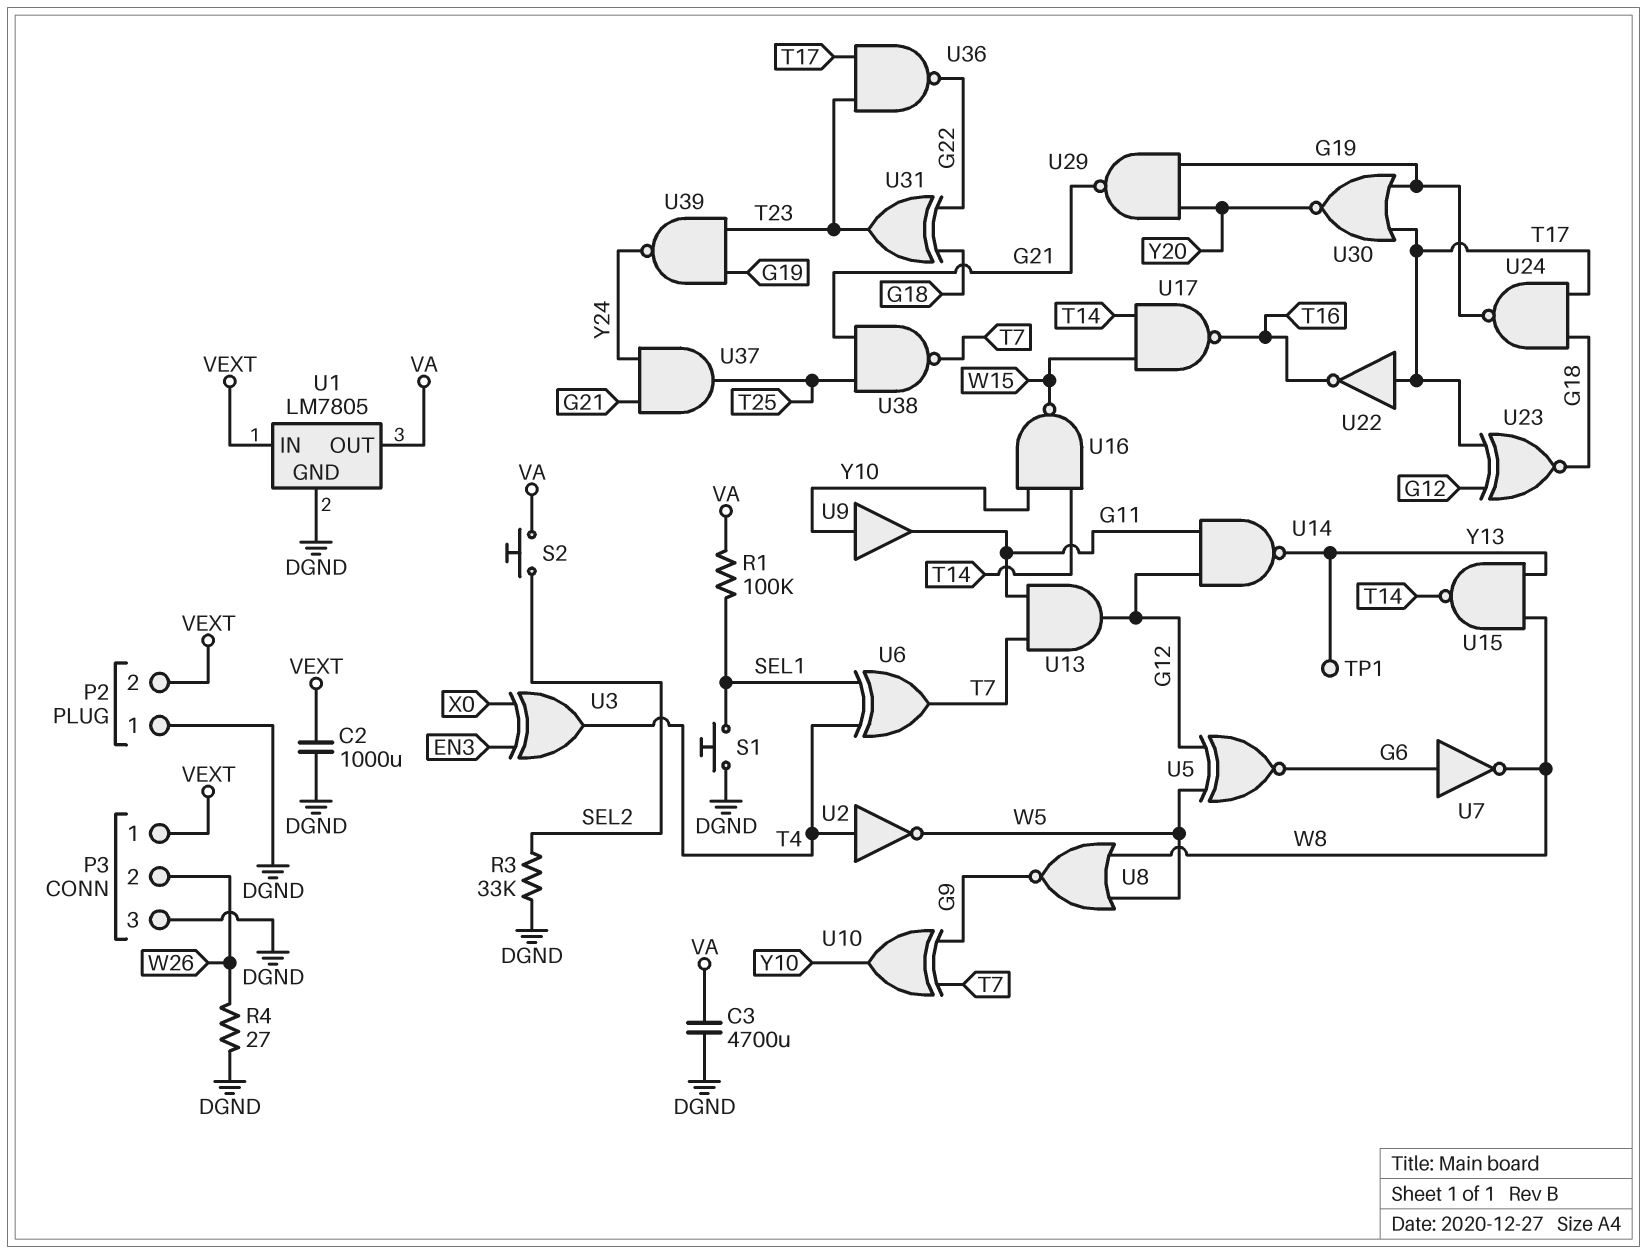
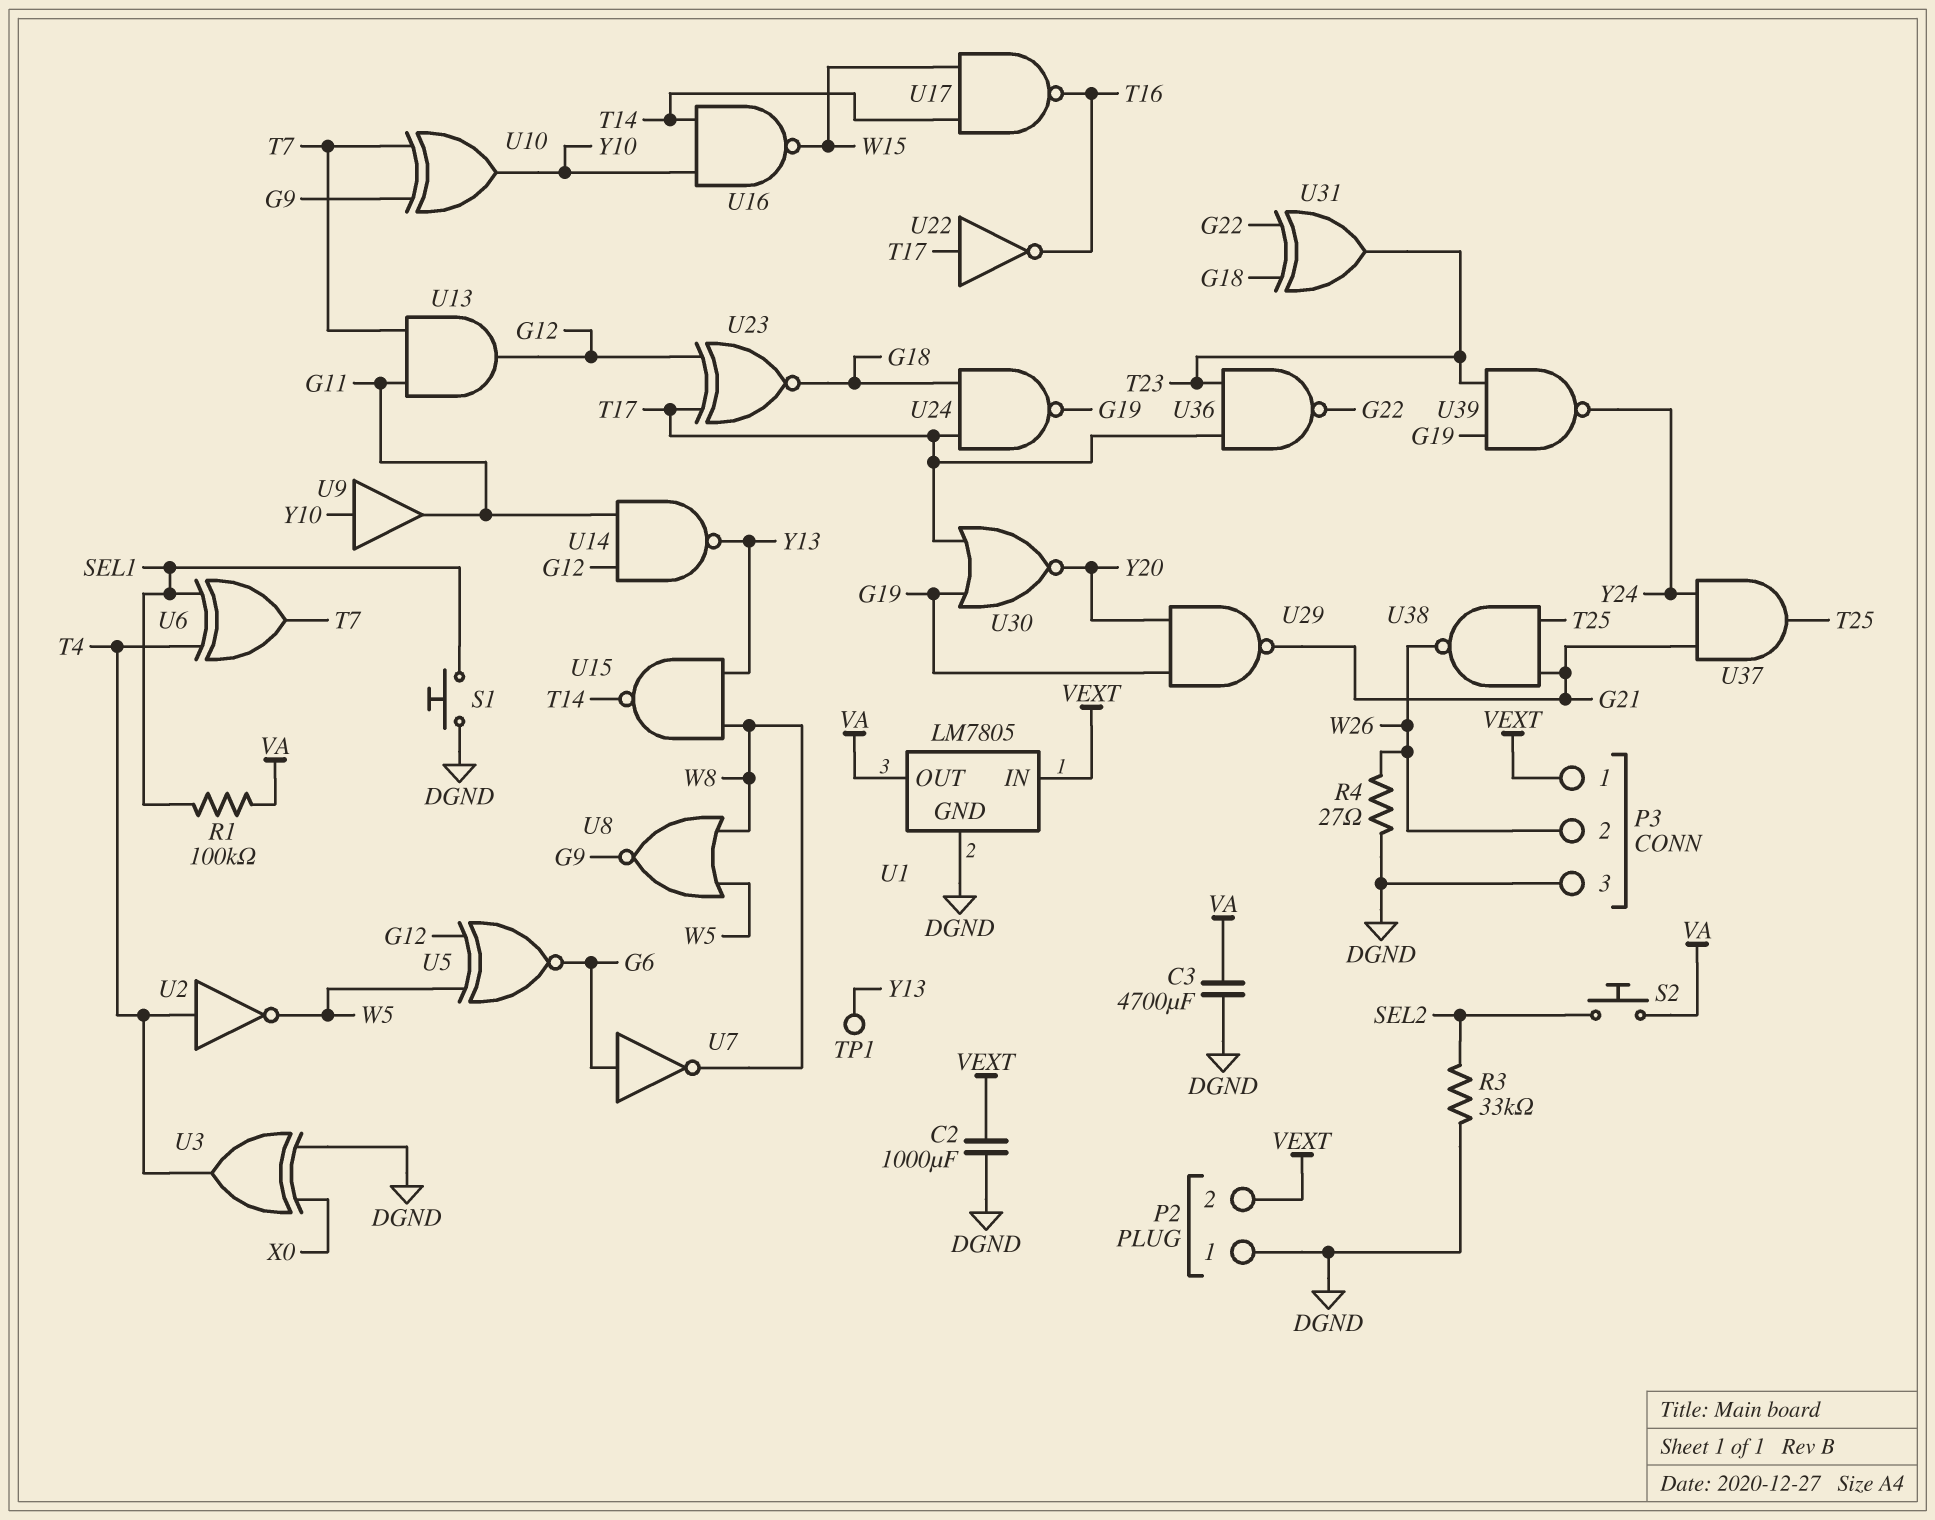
U3: XOR (in EN3, in X0, out T4) -> XOR (in DGND, in X0, out T4)
U38: NAND (in G21, in T25, out T7) -> NAND (in G21, in T25, out W26)

